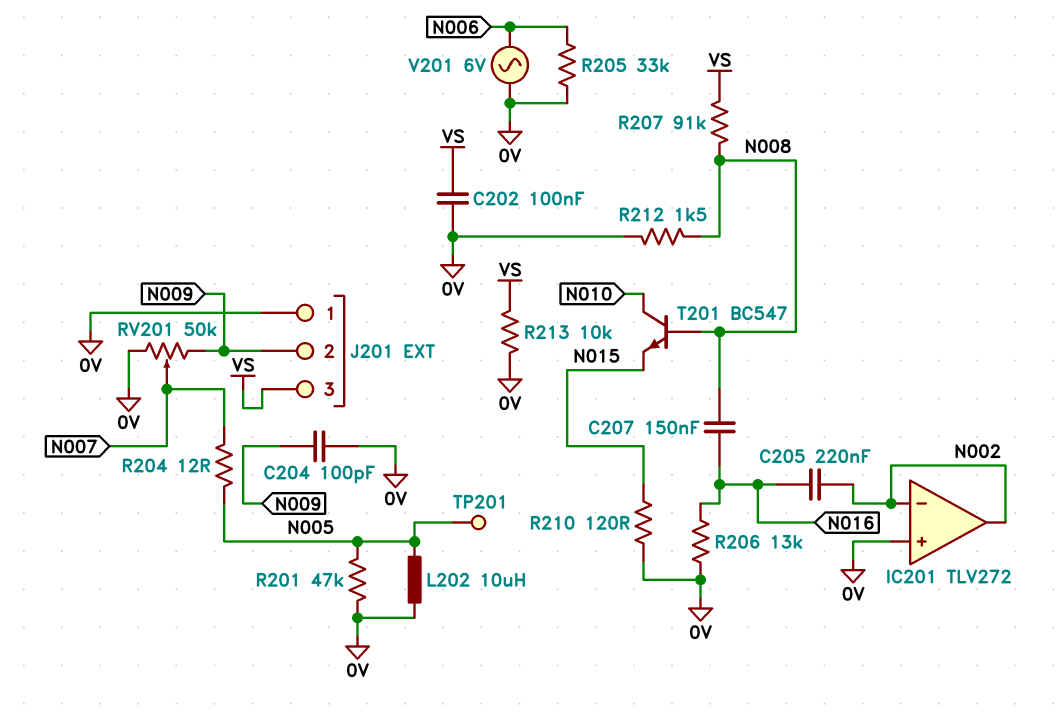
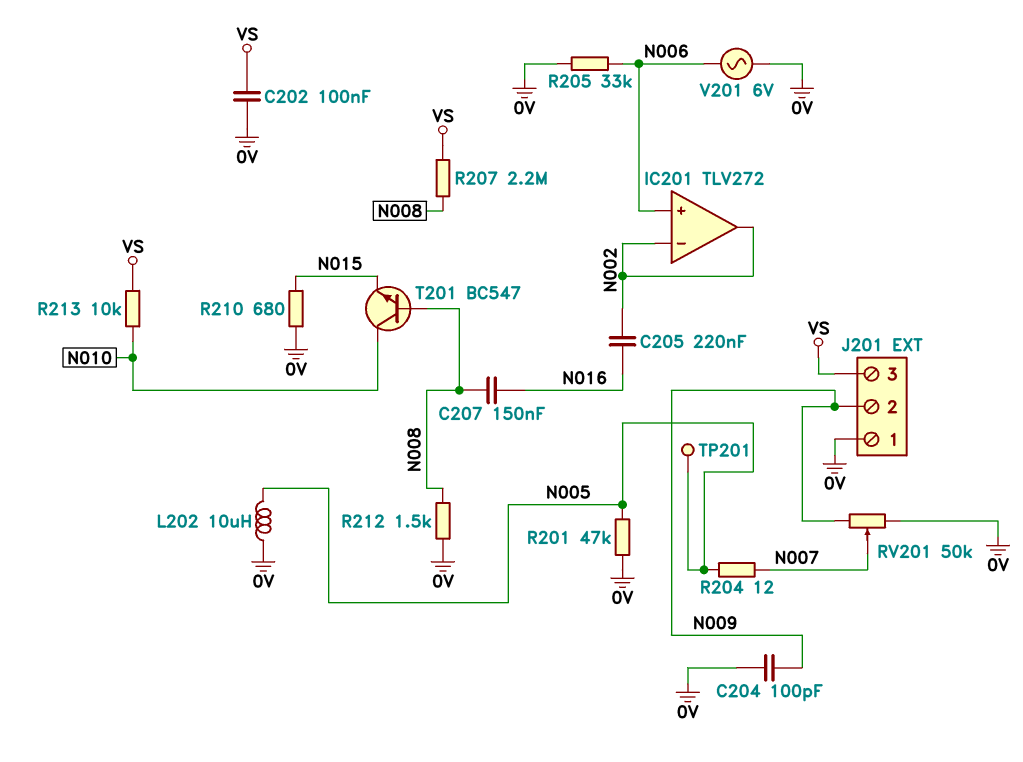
IC201 pin in+: 0V -> N006
R206: 13k (0V, N016) -> none
R207: 91k (N008, VS) -> 2.2M (N008, VS)
R210: 120 (0V, N015) -> 680 (0V, N015)
R213: 10k (0V, VS) -> 10k (N010, VS)

